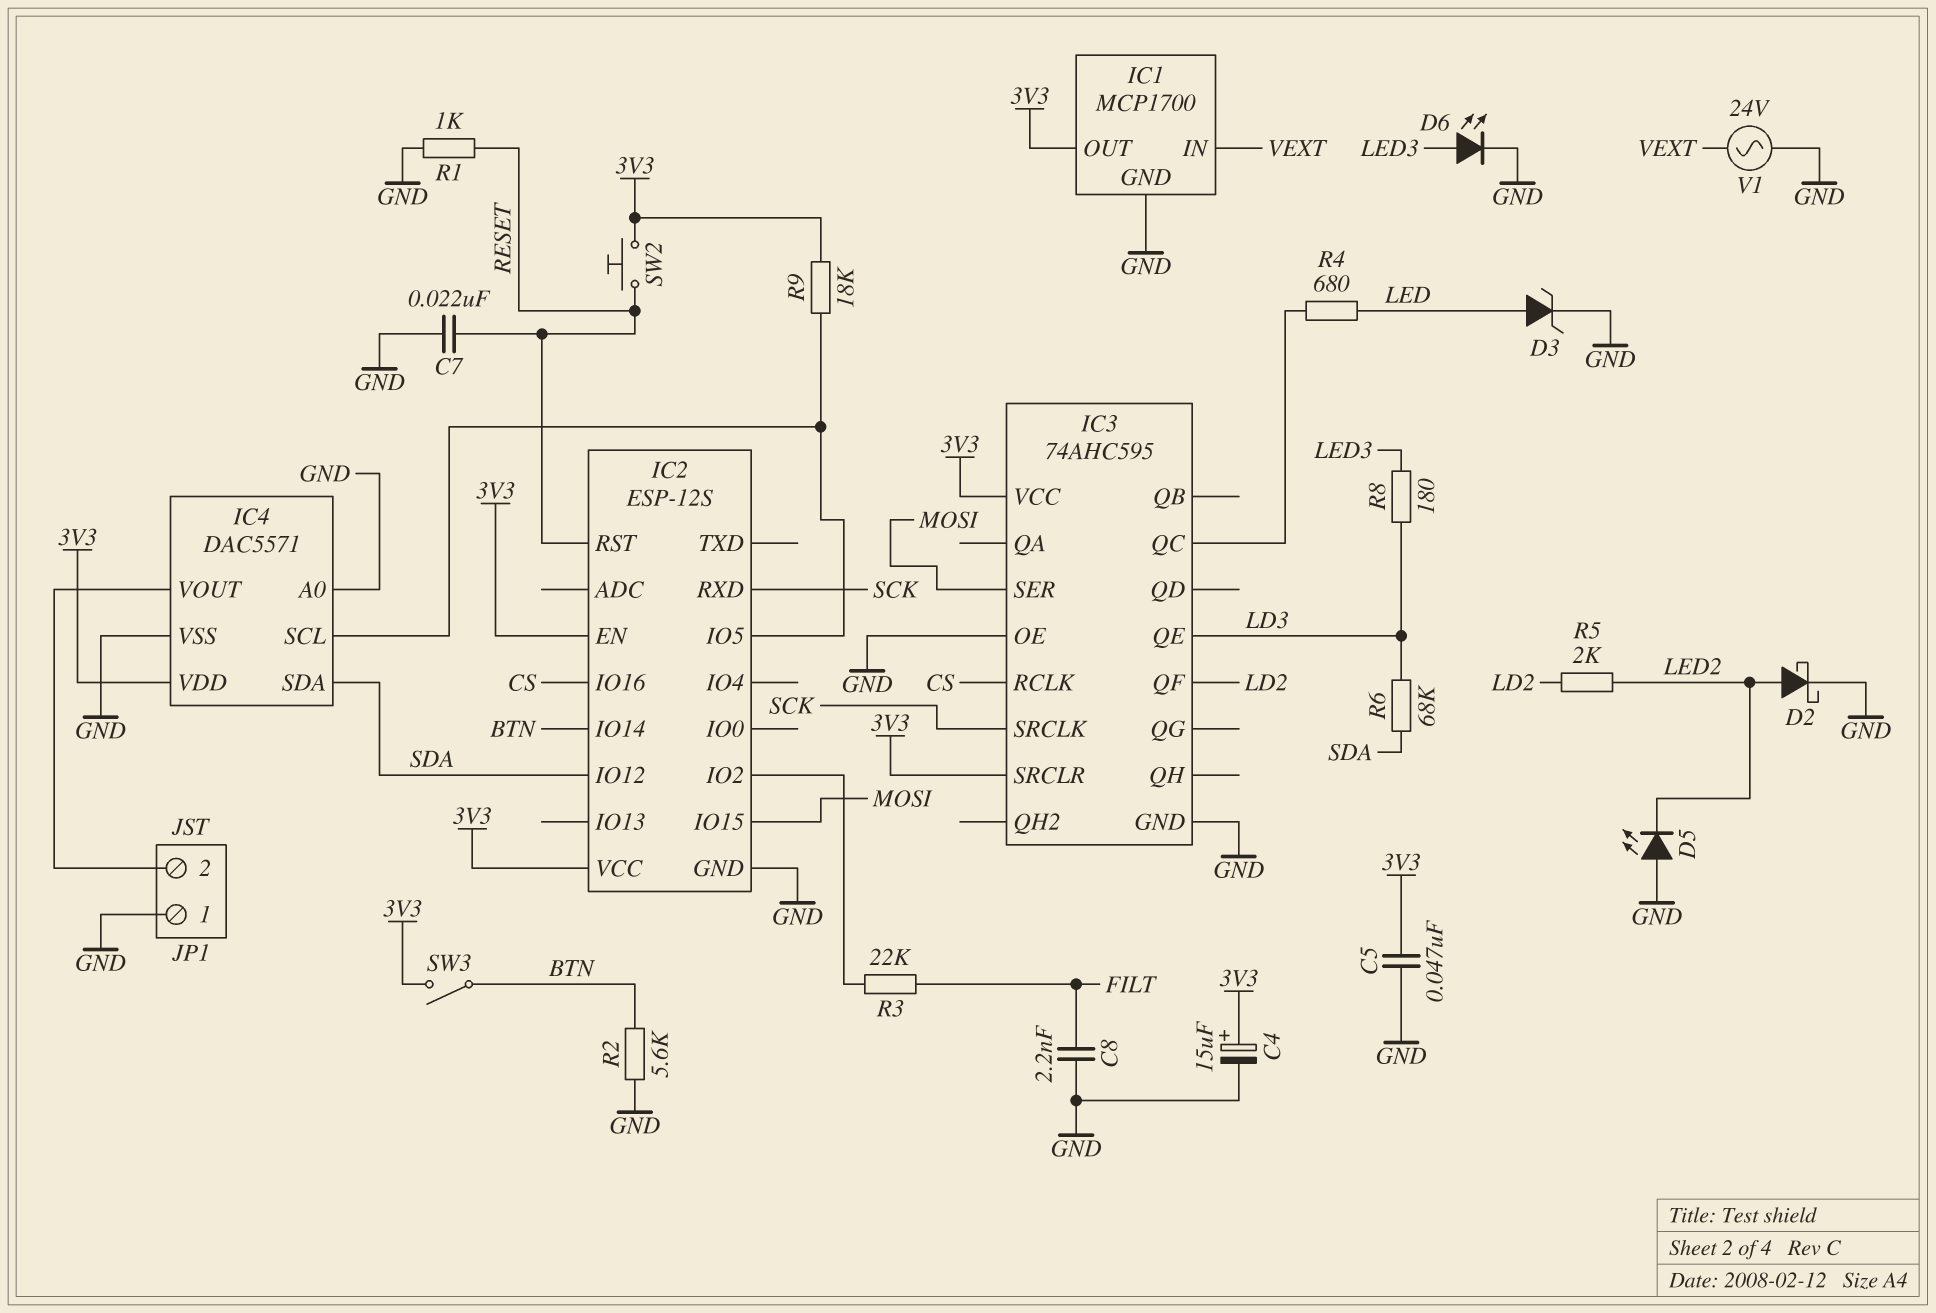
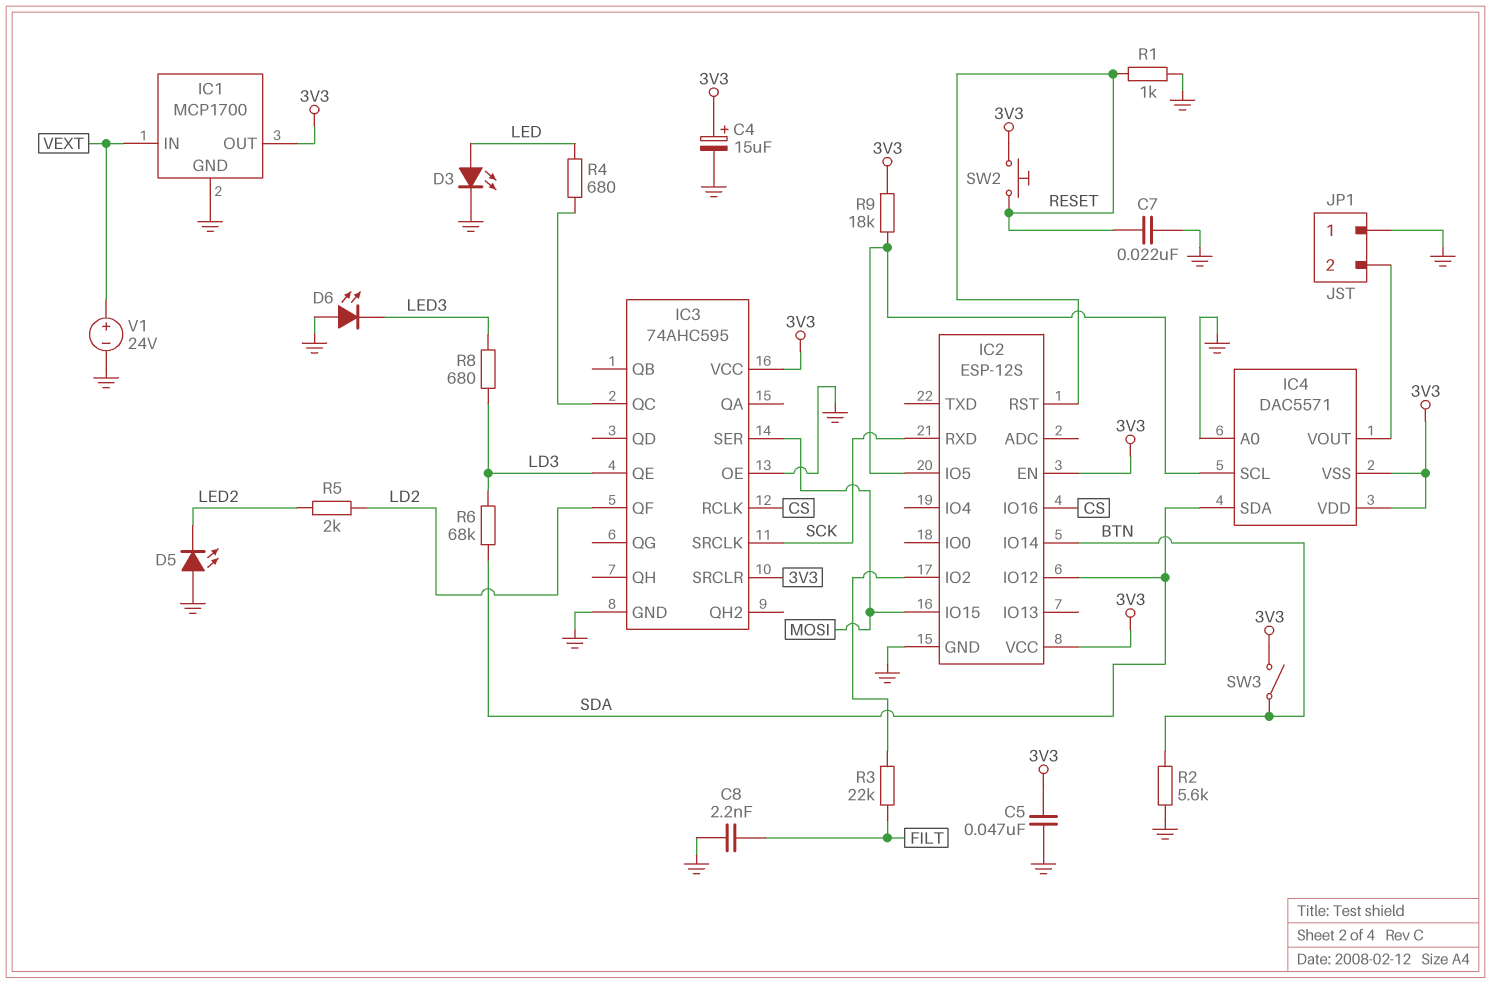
D2: schottky (A LED2, K GND) -> none
D3: zener (A LED, K GND) -> LED (A LED, K GND)
D6: LED (A LED3, K GND) -> LED (A GND, K LED3)
IC4 pin VSS: GND -> 3V3
R8: 180 (LD3, LED3) -> 680 (LD3, LED3)
V1: AC 24V (GND, VEXT) -> 24V (plus VEXT, minus GND)

